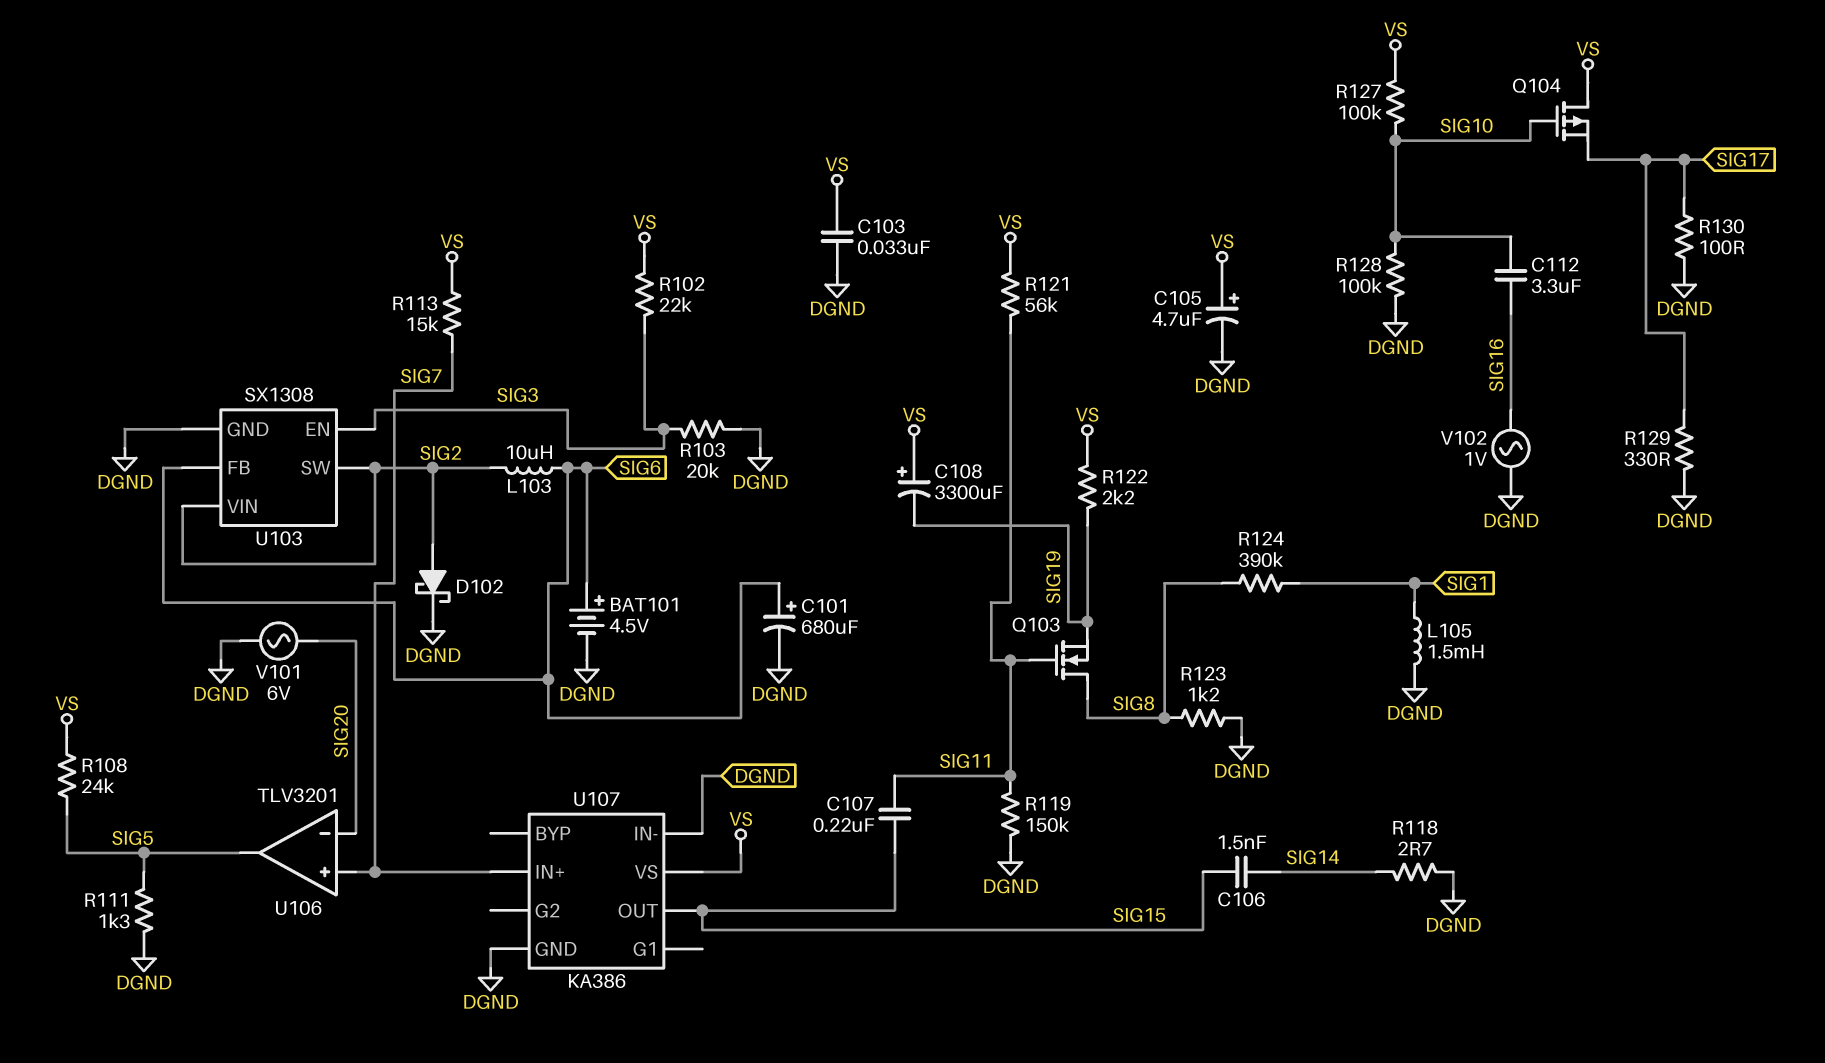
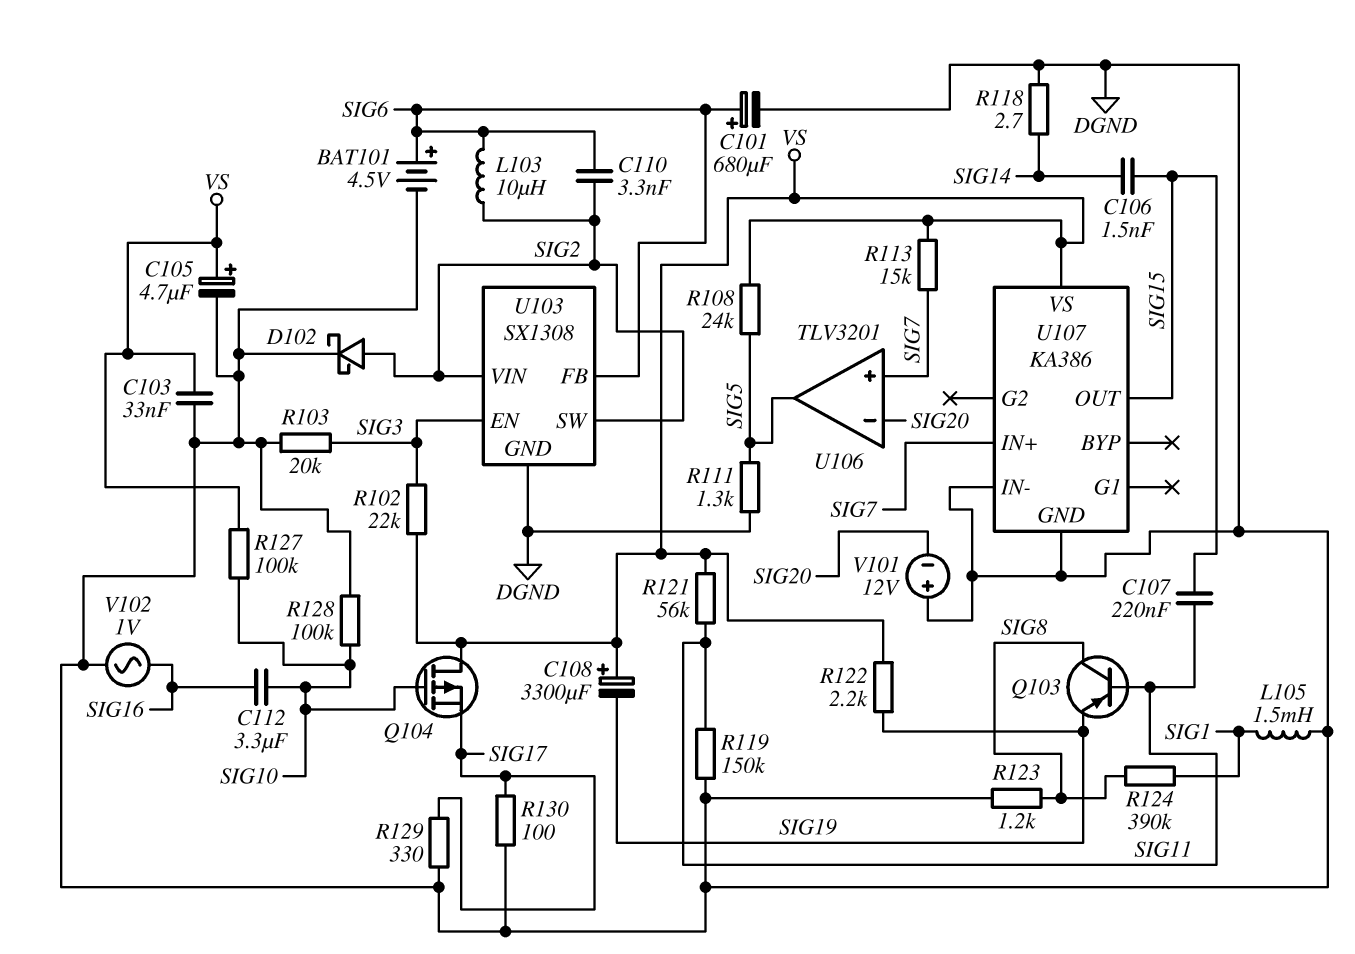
C110: none -> 3.3nF (SIG2, SIG6)
Q103: NMOS (G SIG11, D SIG8, S SIG19) -> PNP (B SIG11, C SIG8, E SIG19)
V101: AC 6V (DGND, SIG20) -> 12V (plus DGND, minus SIG20)

